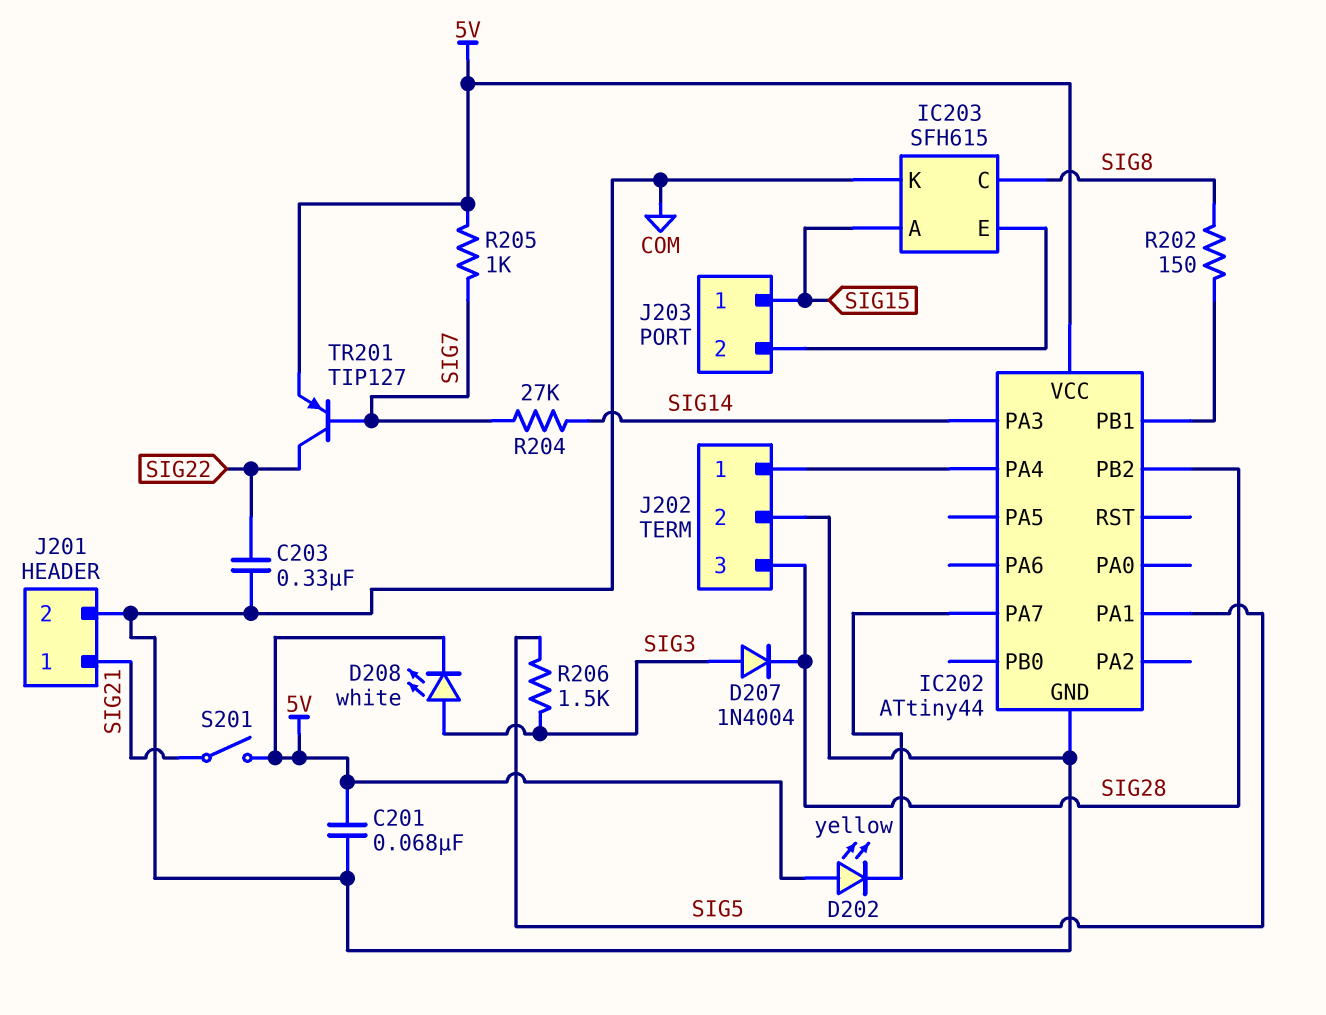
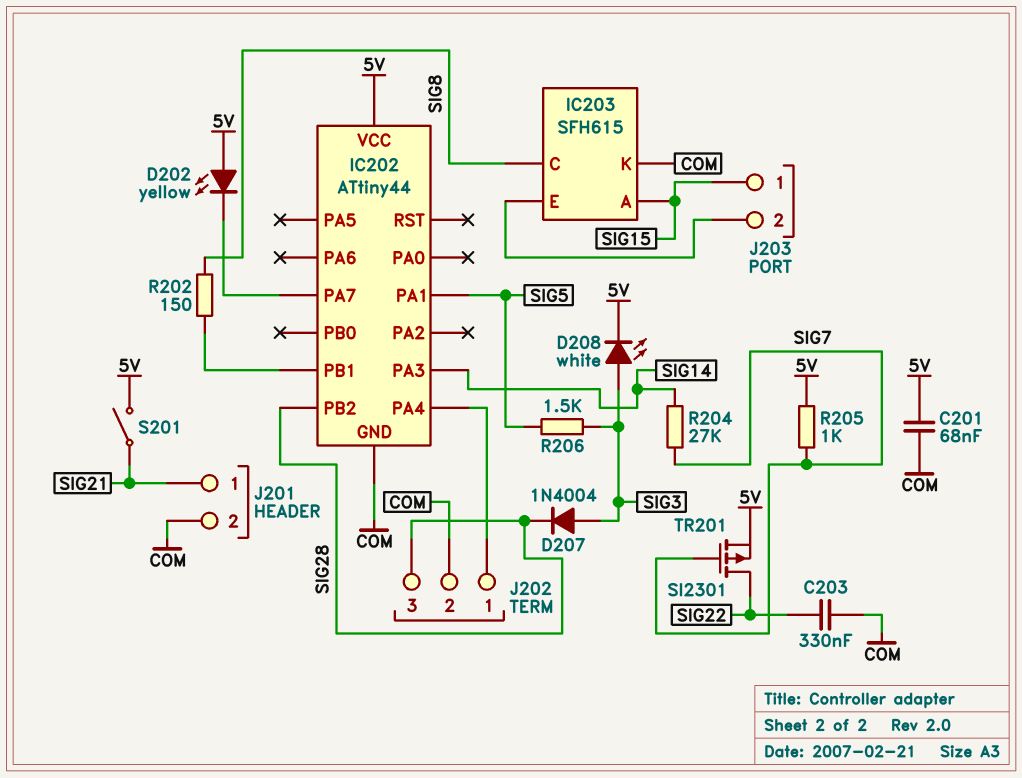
TR201: PNP TIP127 (B SIG7, C SIG22, E 5V) -> PMOS SI2301 (G SIG7, D SIG22, S 5V)

